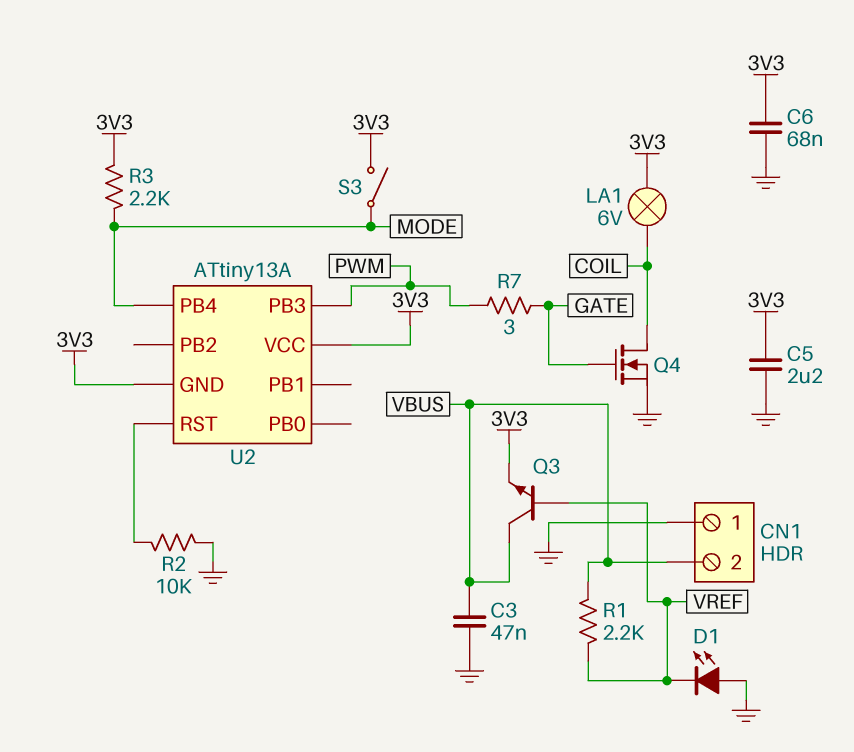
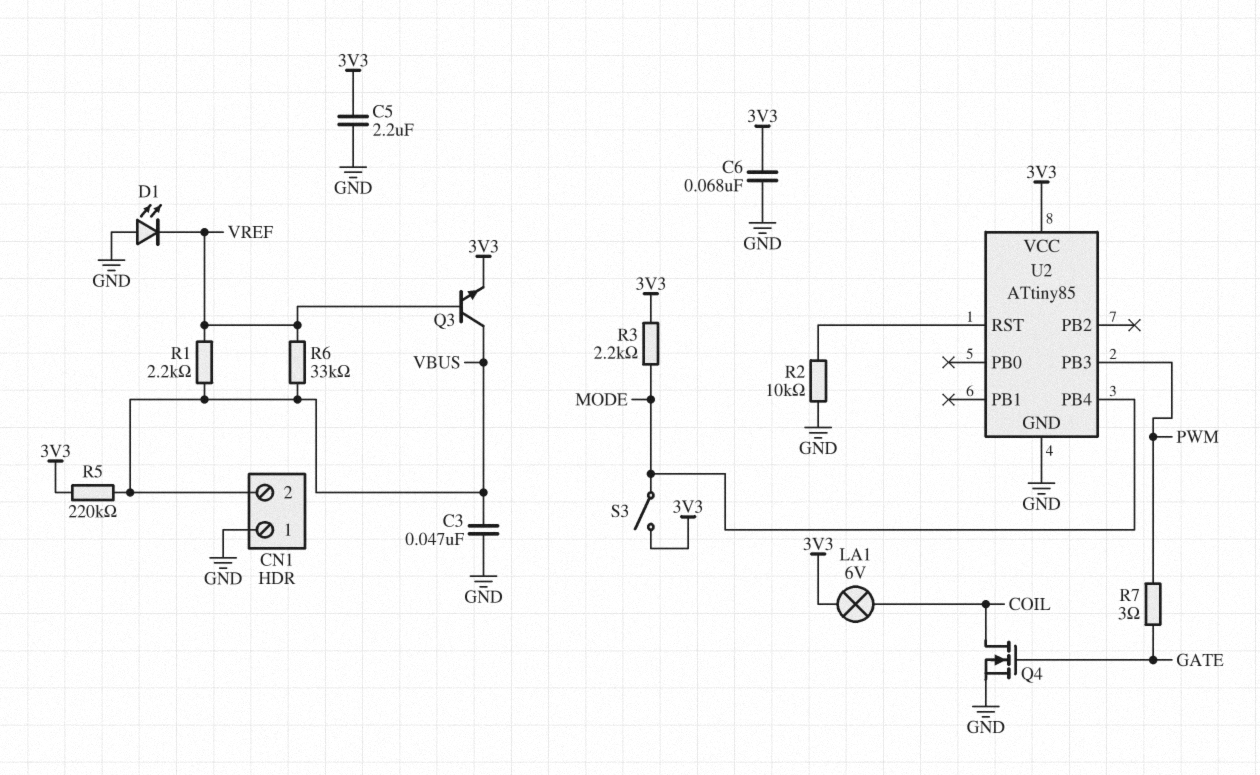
R5: none -> 220k (3V3, VBUS)
R6: none -> 33k (VBUS, VREF)
U2: ATtiny13A -> ATtiny85
U2 pin GND: 3V3 -> GND

